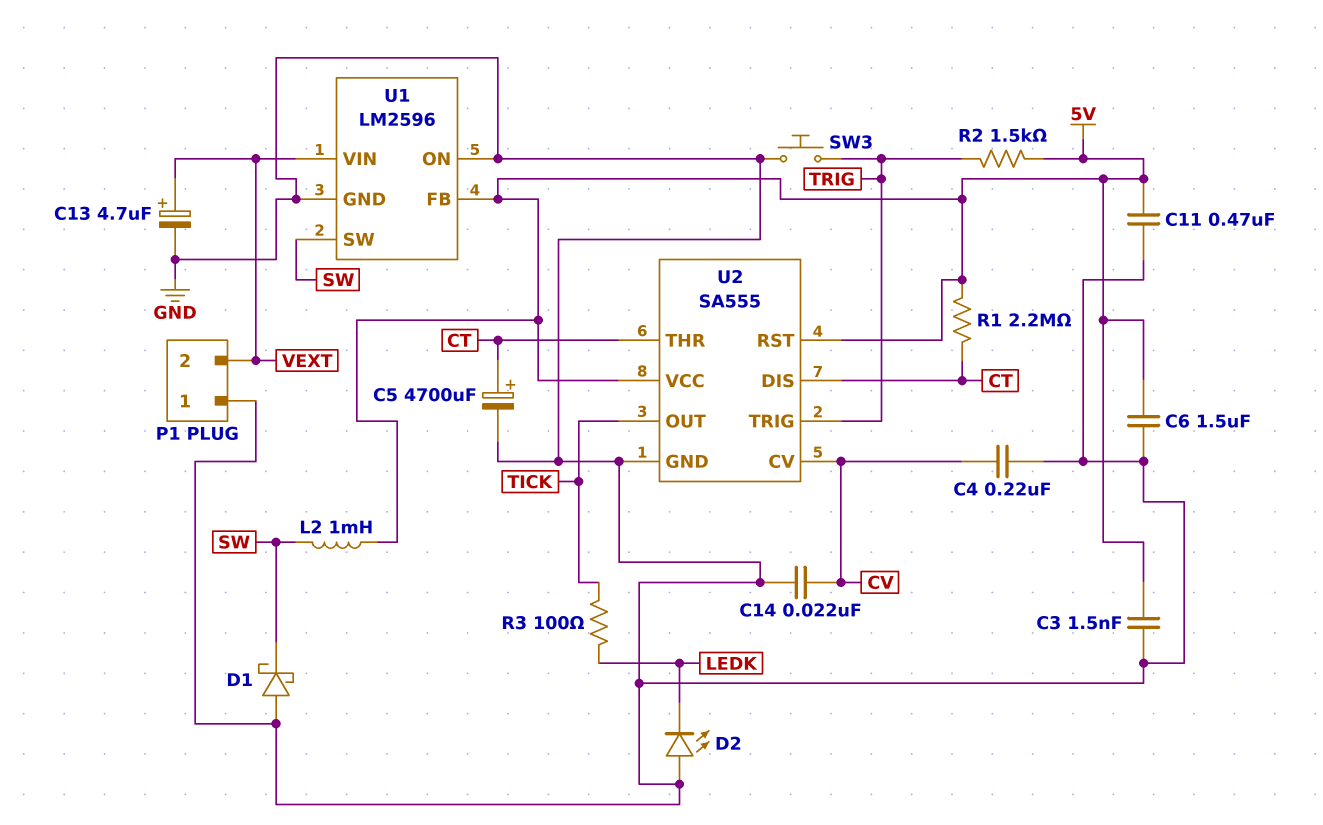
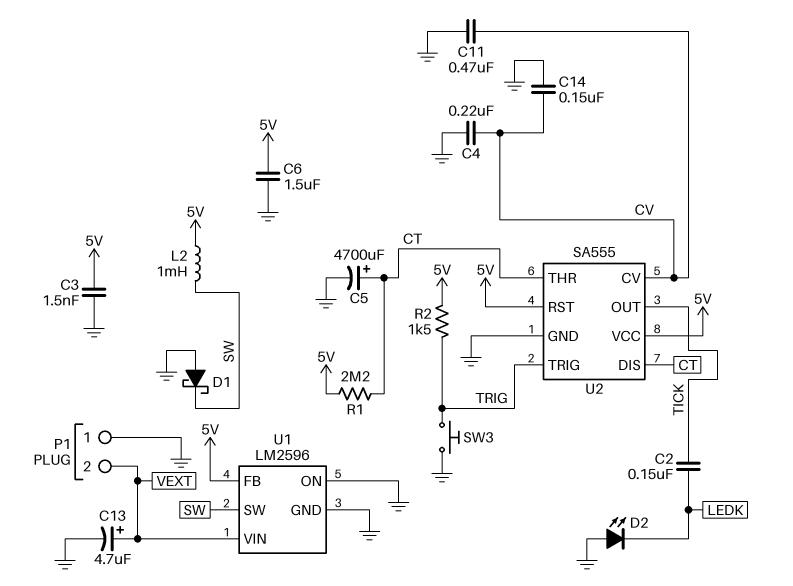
C2: none -> 150nF (LEDK, TICK)
C11: 470nF (5V, GND) -> 470nF (CV, GND)
C14: 22nF (CV, GND) -> 150nF (CV, GND)
R3: 100 (LEDK, TICK) -> none

